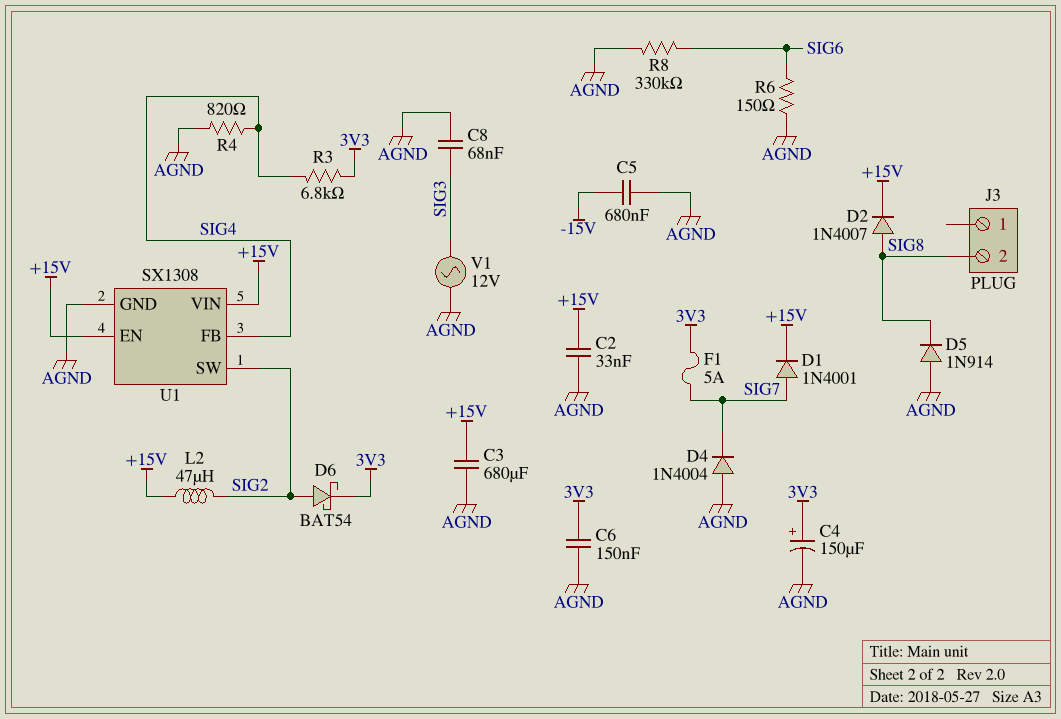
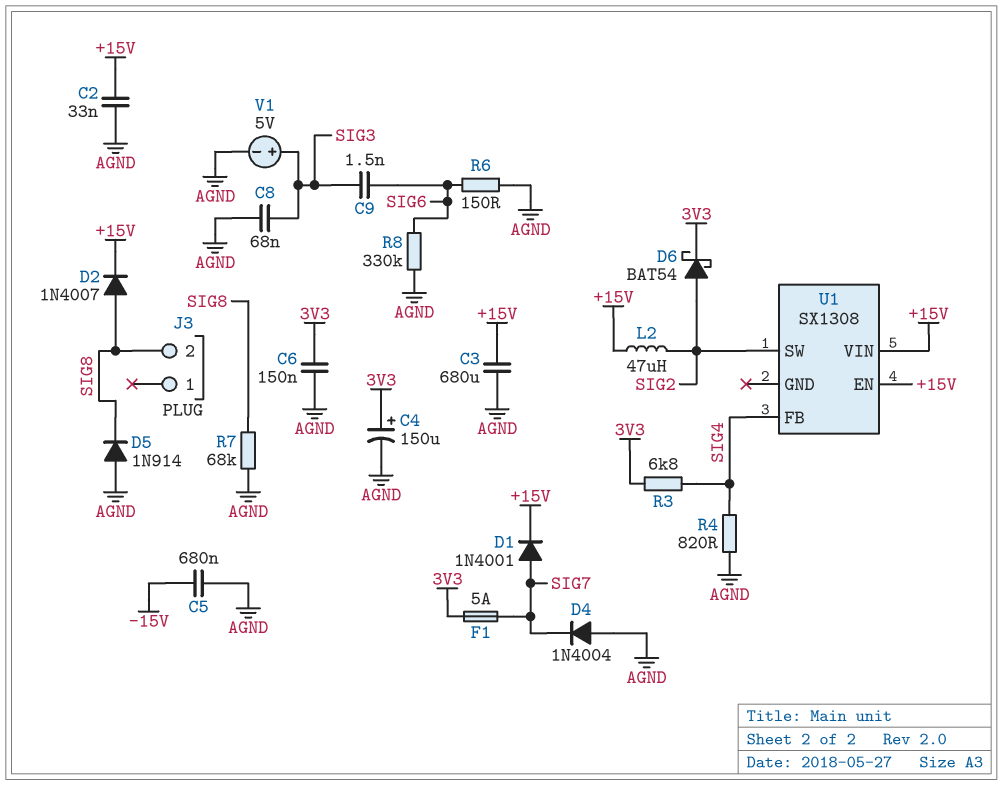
C9: none -> 1.5nF (SIG3, SIG6)
R7: none -> 68k (AGND, SIG8)
U1 pin GND: AGND -> none
V1: AC 12V (AGND, SIG3) -> 5V (plus SIG3, minus AGND)

